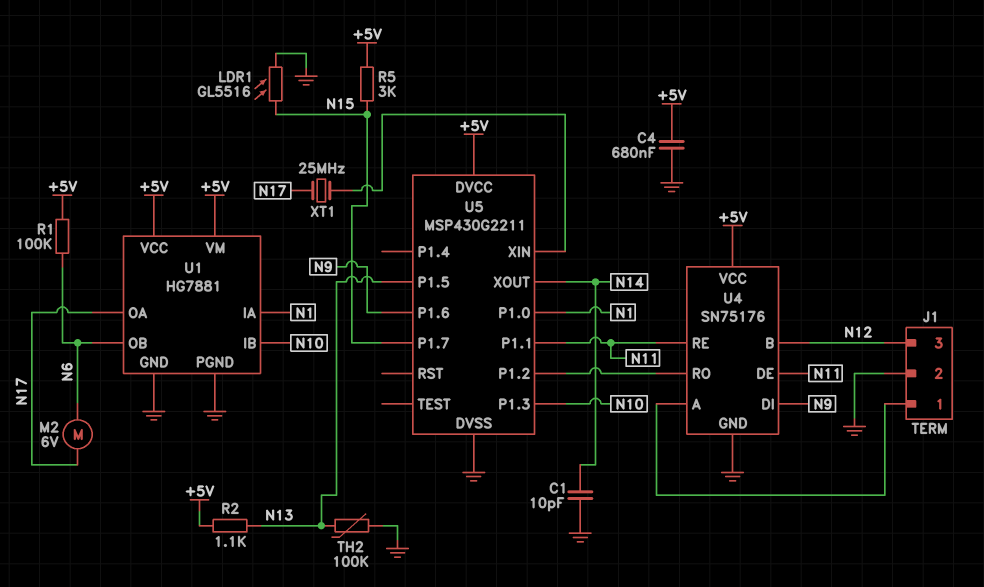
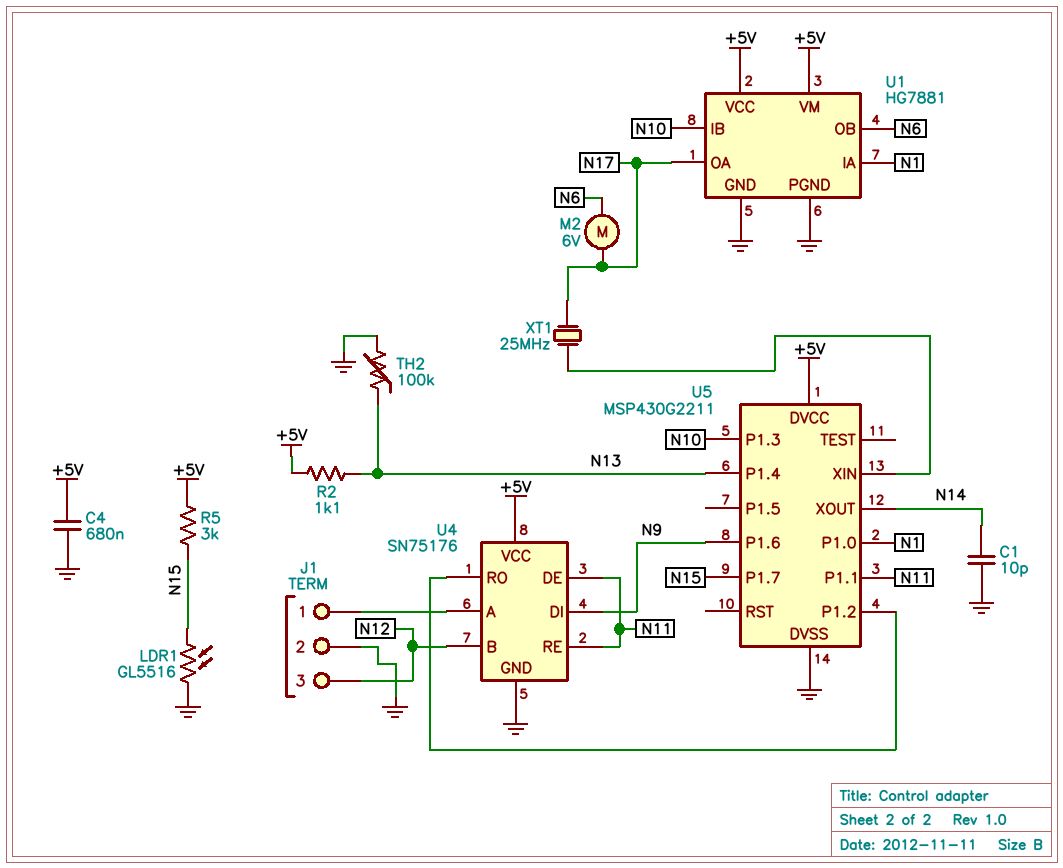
R1: 100k (+5V, N6) -> none
U5 pin P1.4: none -> N13
U5 pin P1.5: N13 -> none

